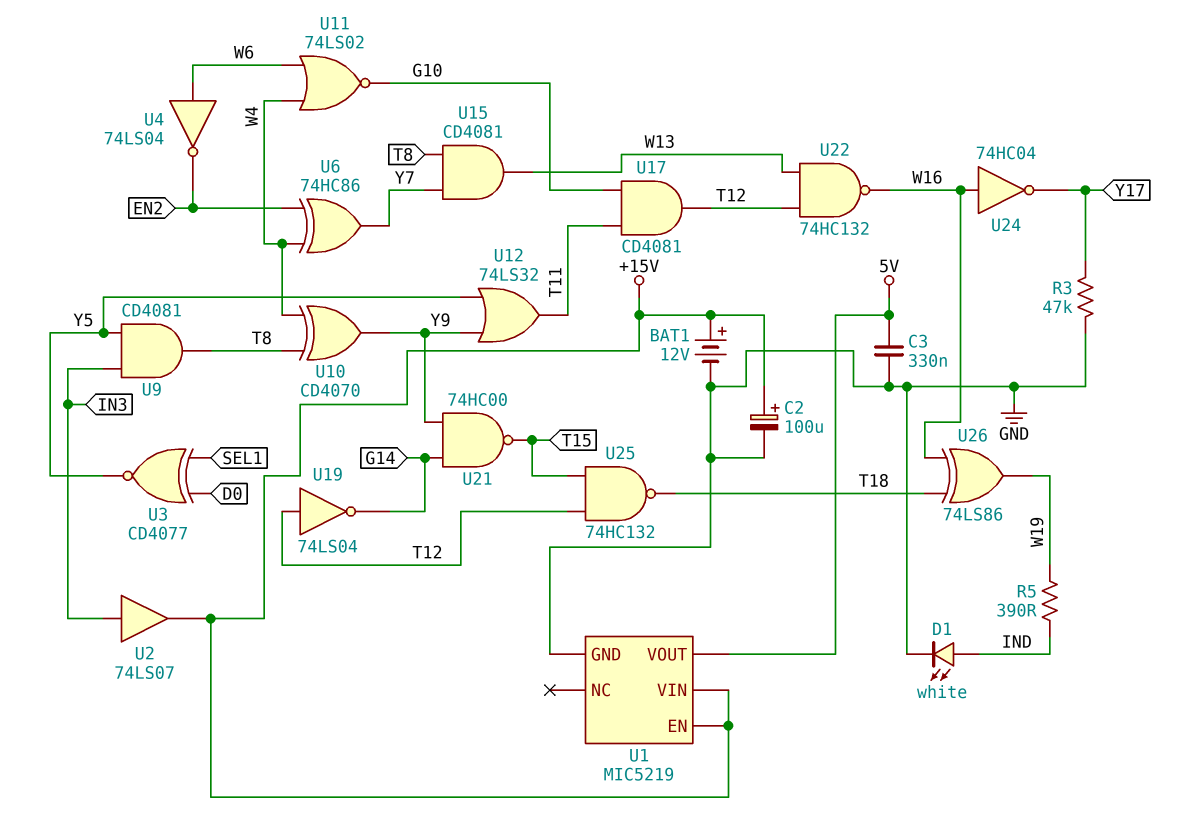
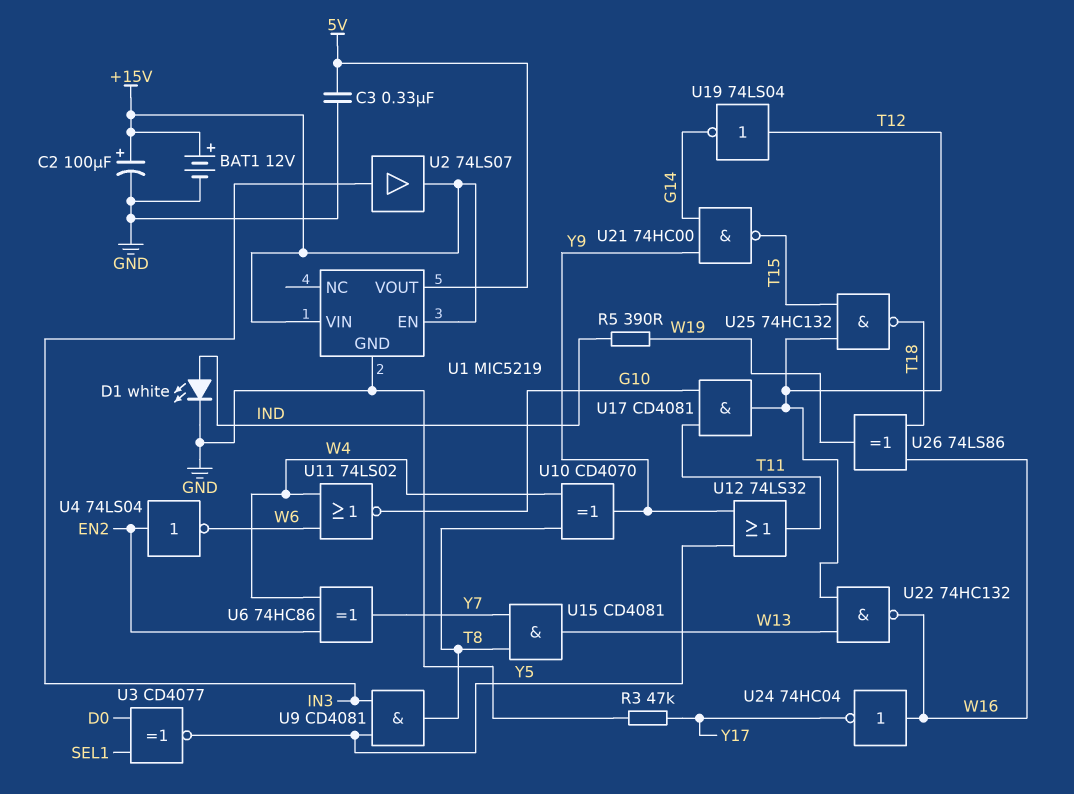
U4: NOT 74LS04 (in W6, out EN2) -> NOT 74LS04 (in EN2, out W6)

